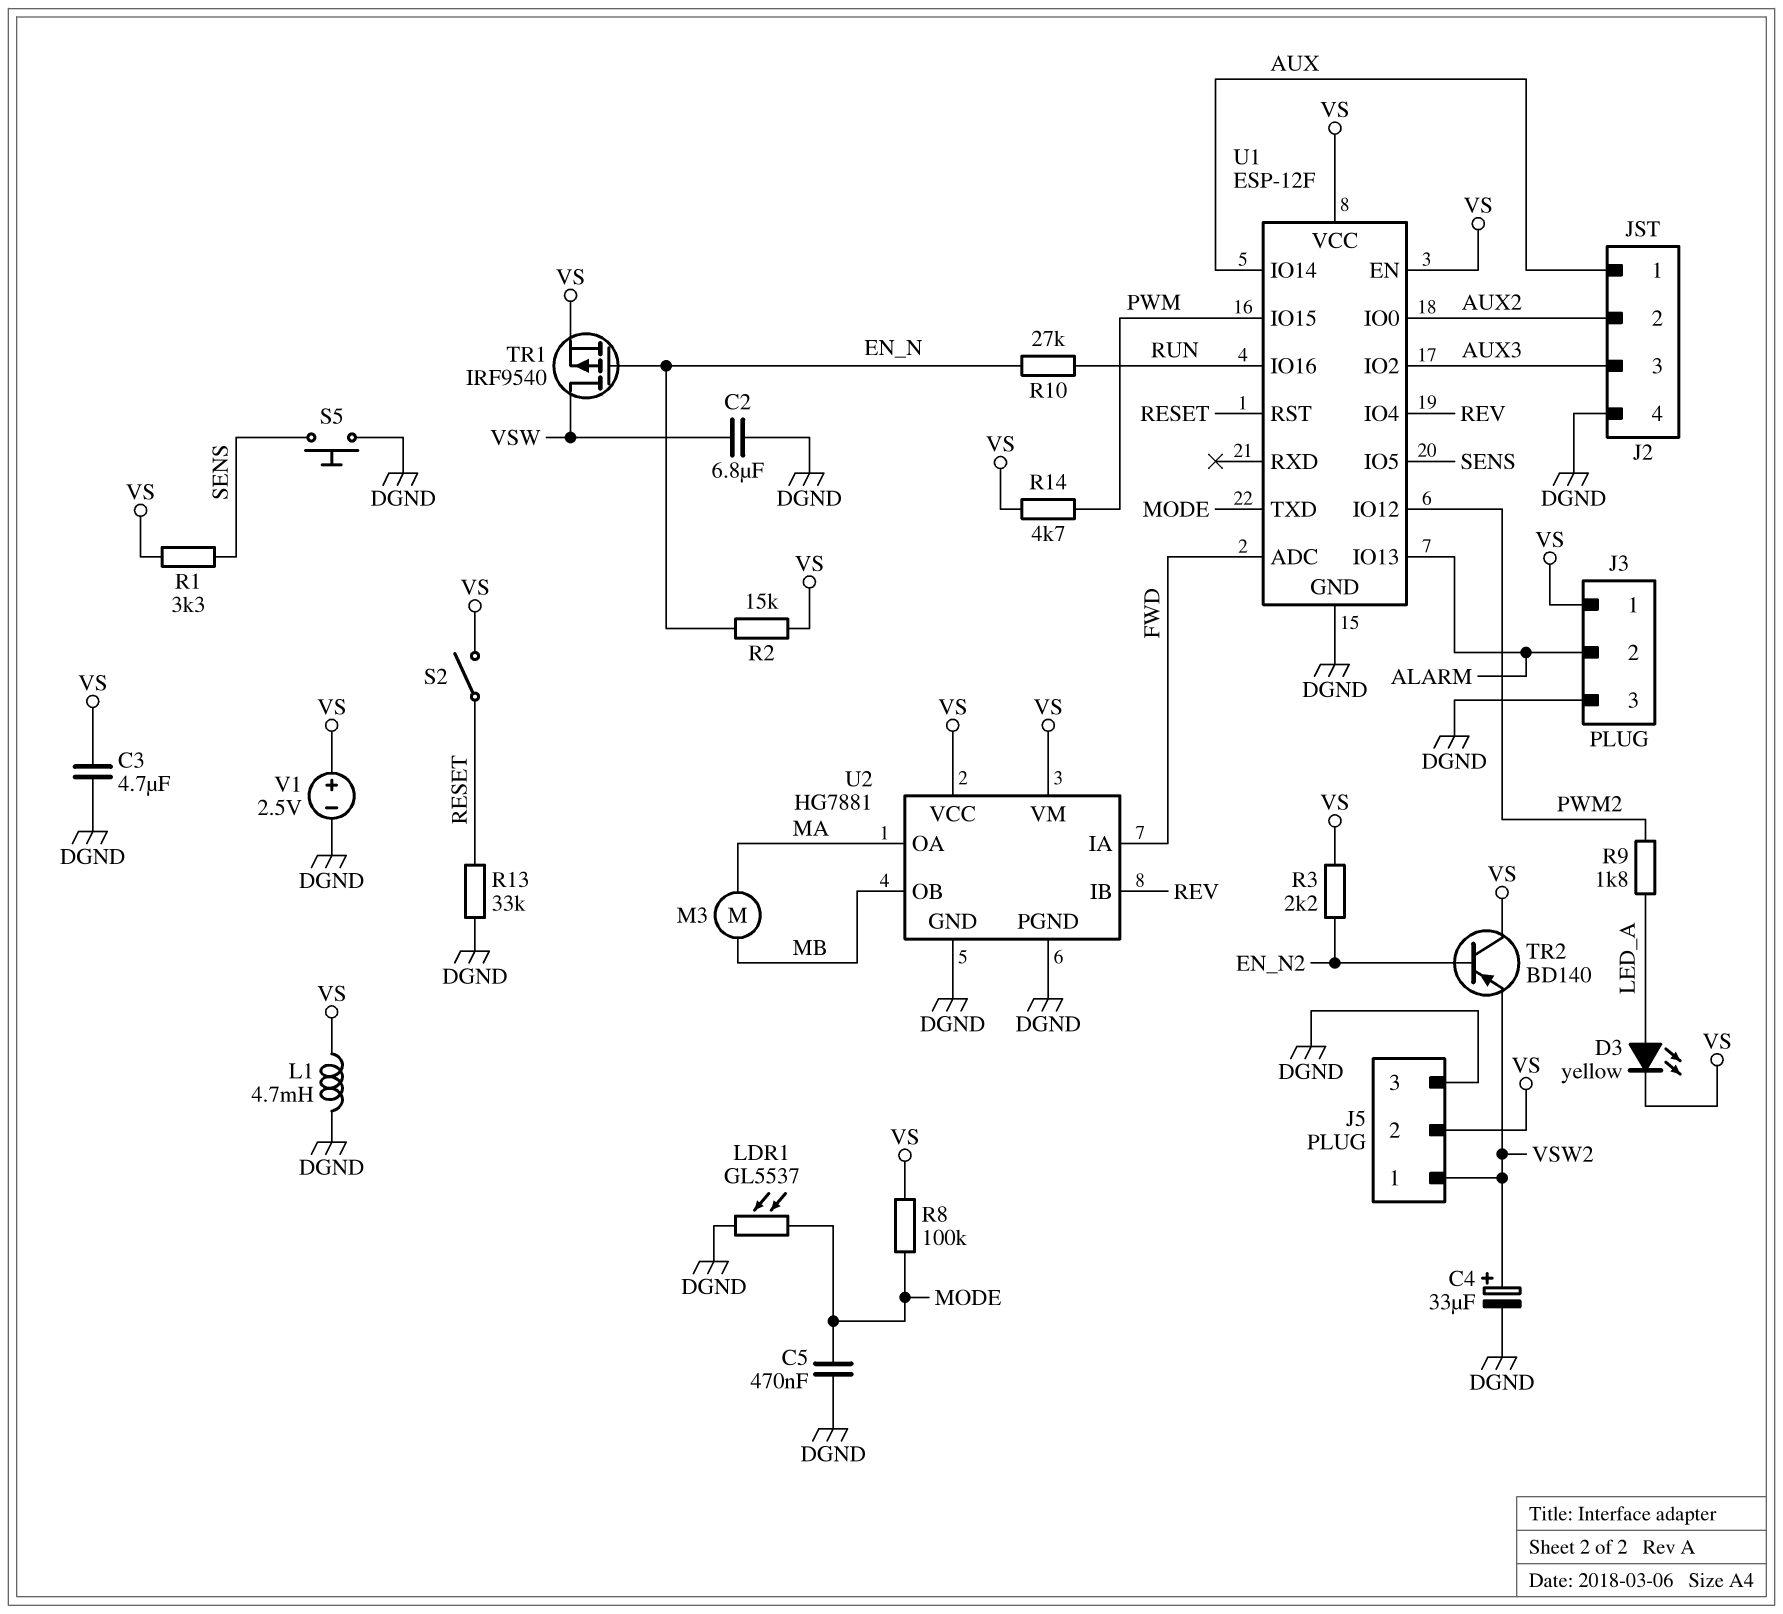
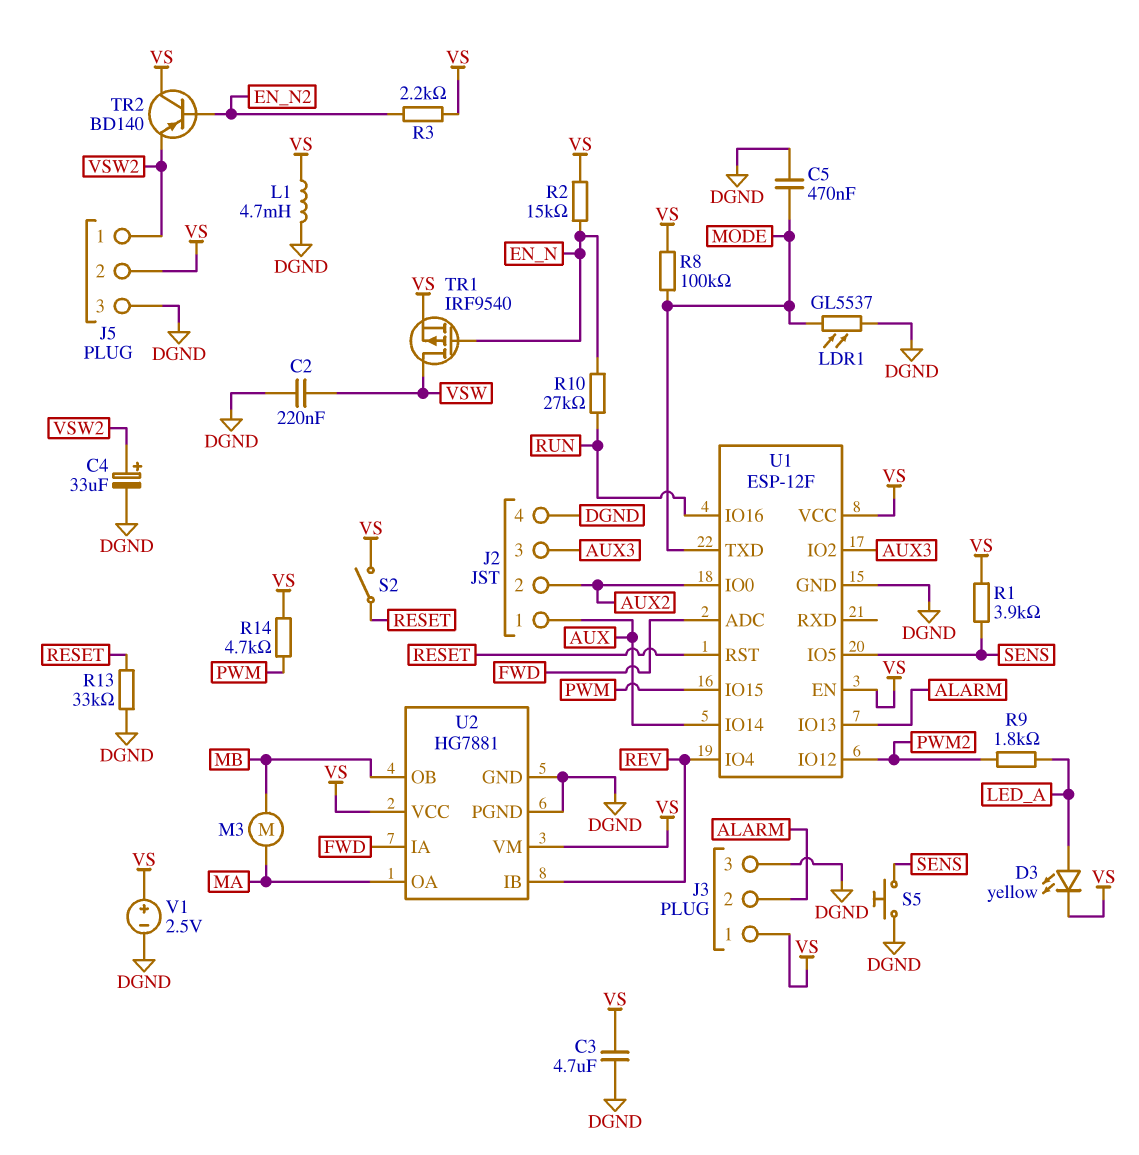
C2: 6.8uF (DGND, VSW) -> 220nF (DGND, VSW)
R1: 3.3k (SENS, VS) -> 3.9k (SENS, VS)

